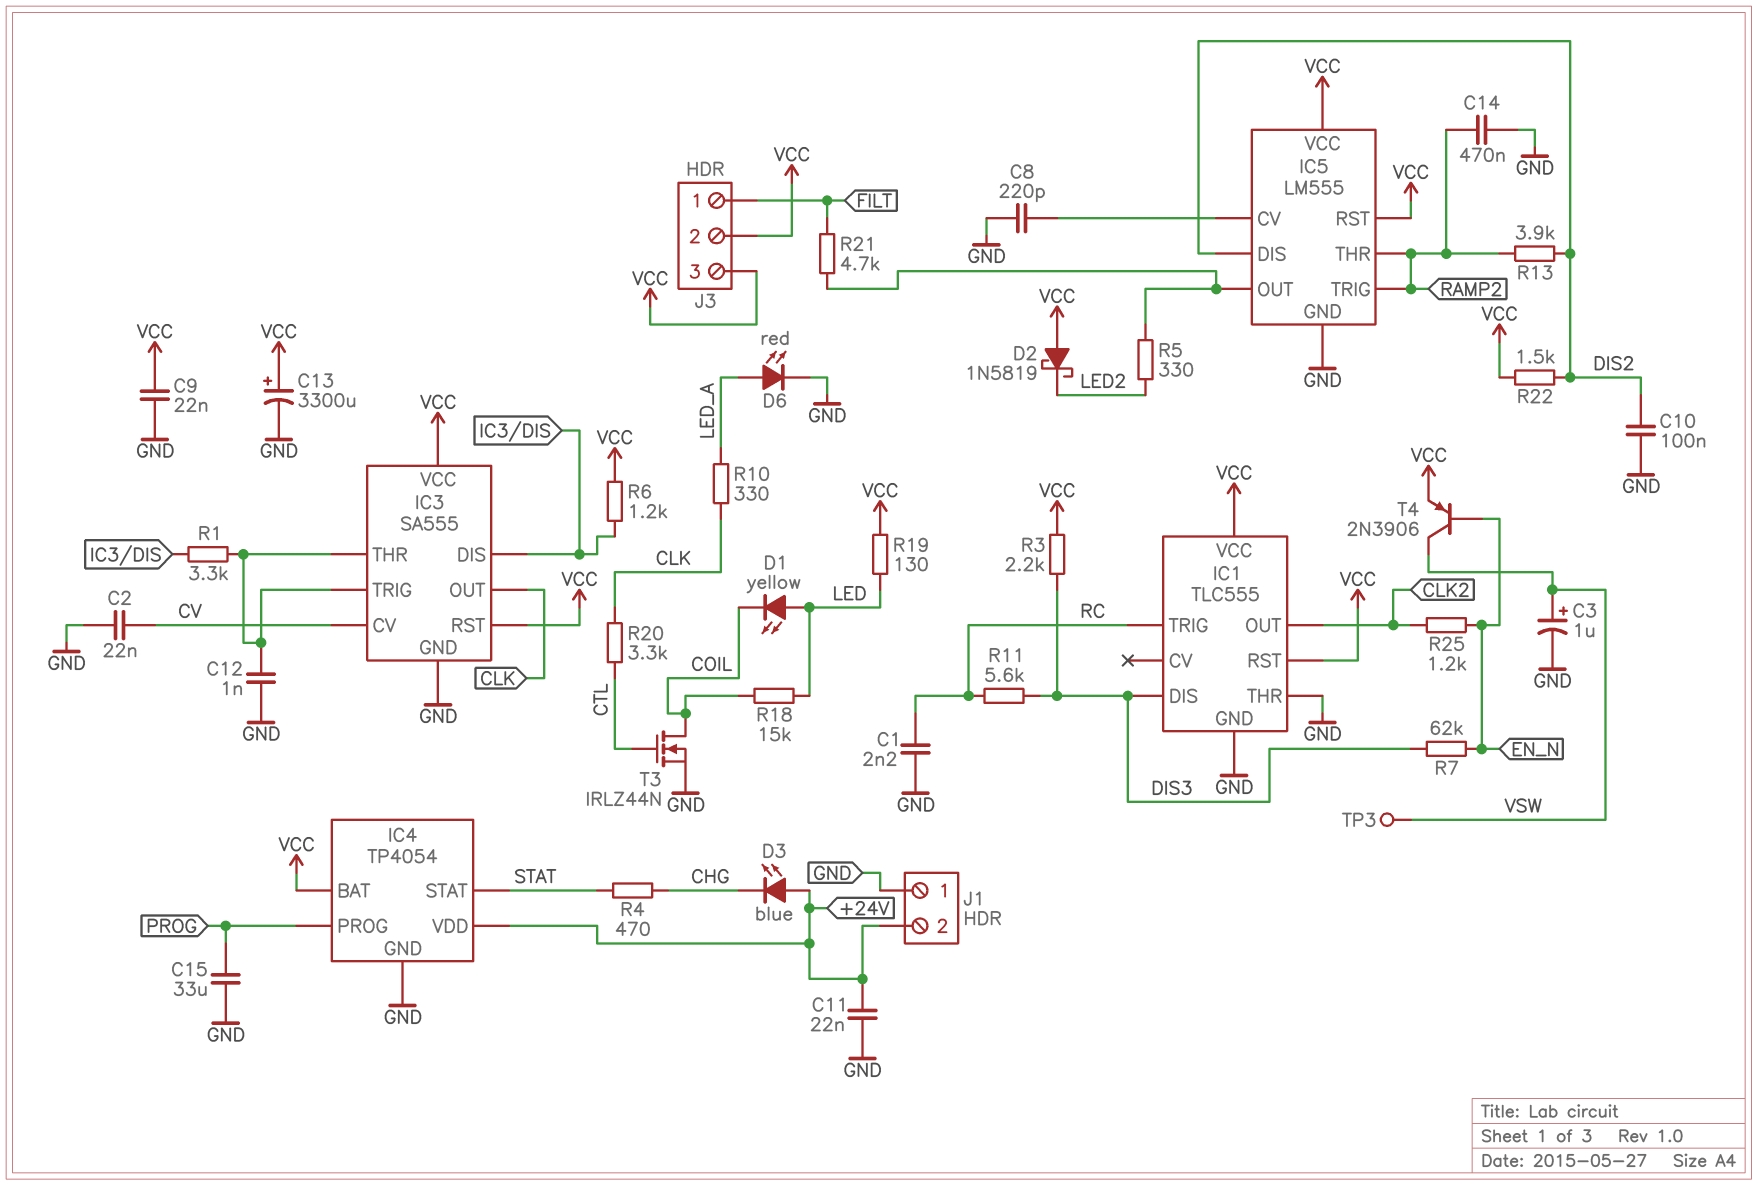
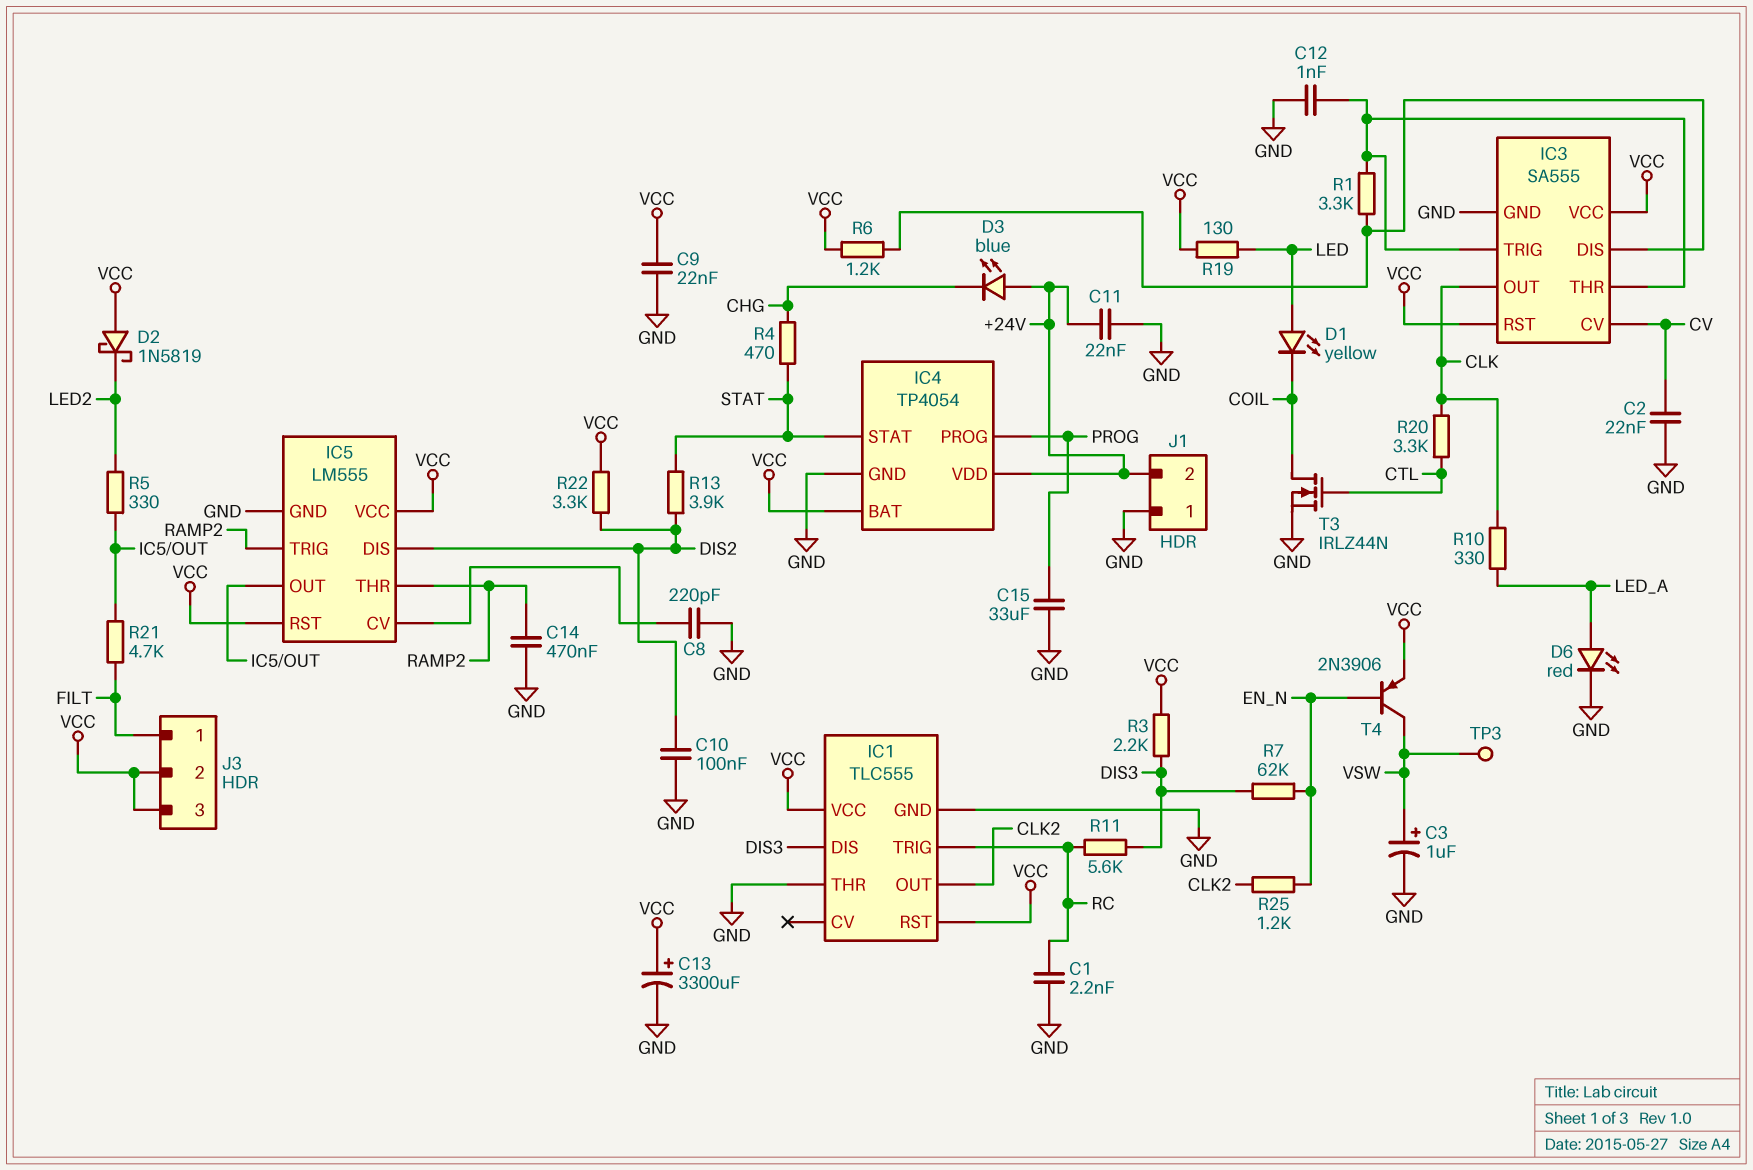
R13: 3.9k (DIS2, RAMP2) -> 3.9k (DIS2, STAT)
R18: 15k (COIL, LED) -> none
R22: 1.5k (DIS2, VCC) -> 3.3k (DIS2, VCC)

